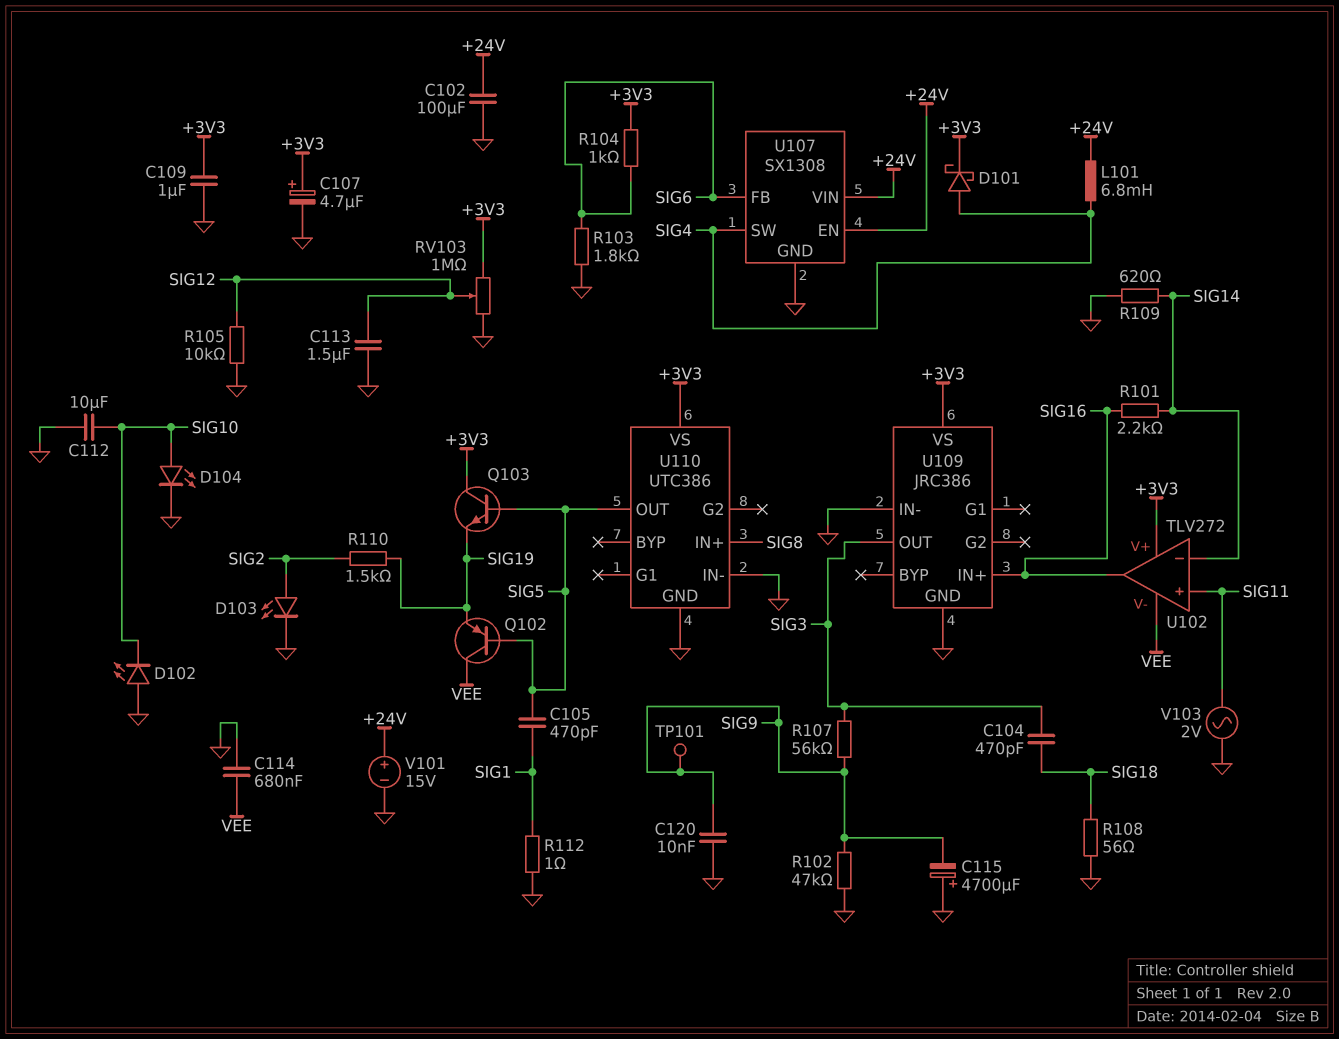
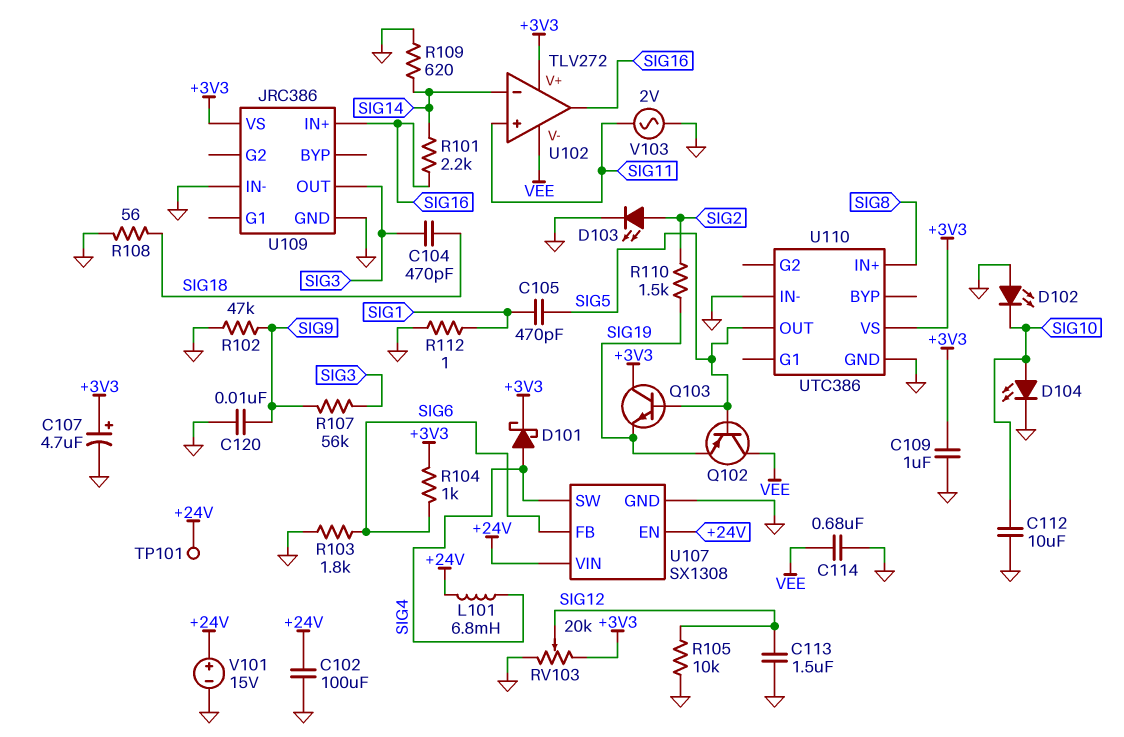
C115: 4700uF (plus GND, minus SIG9) -> none
RV103: 1M (+3V3, GND, wiper SIG12) -> 20k (+3V3, GND, wiper SIG12)
TP101: test point (SIG9) -> test point (+24V)

